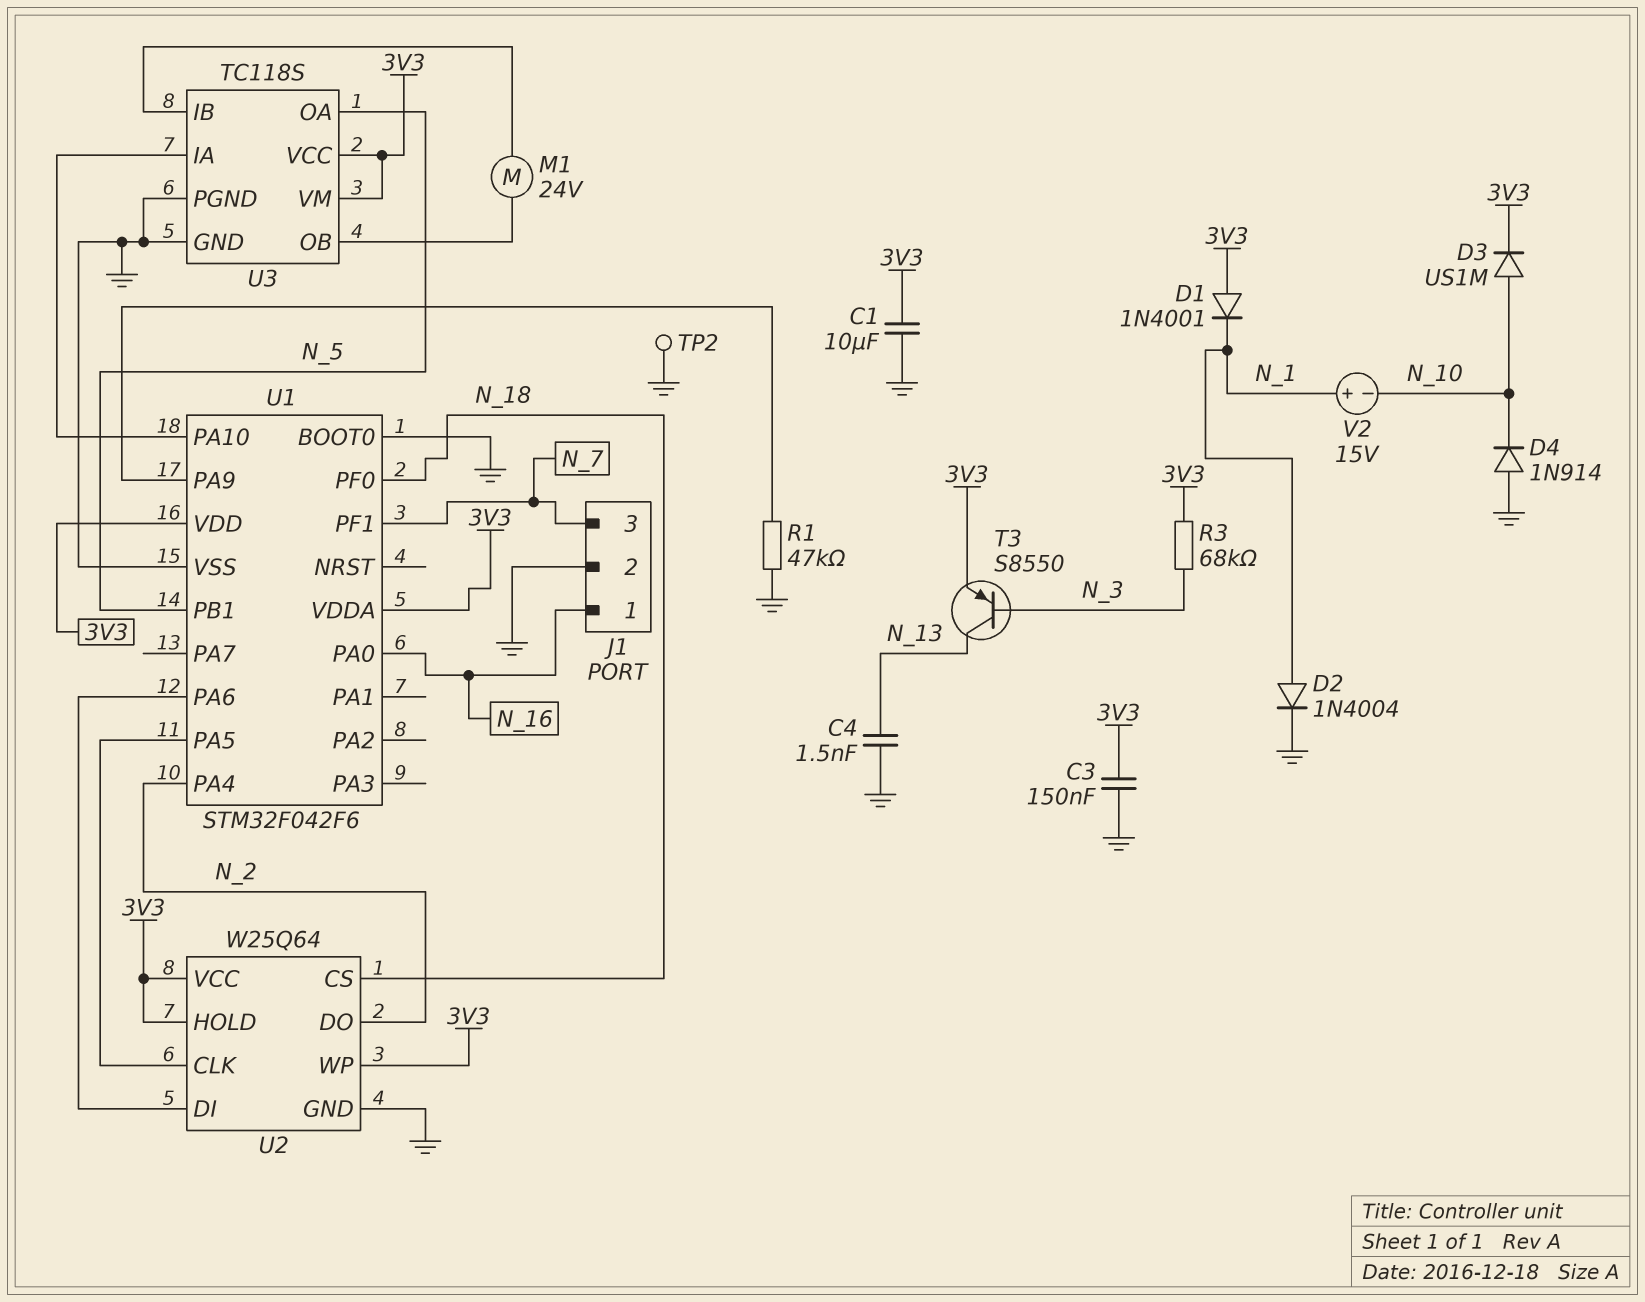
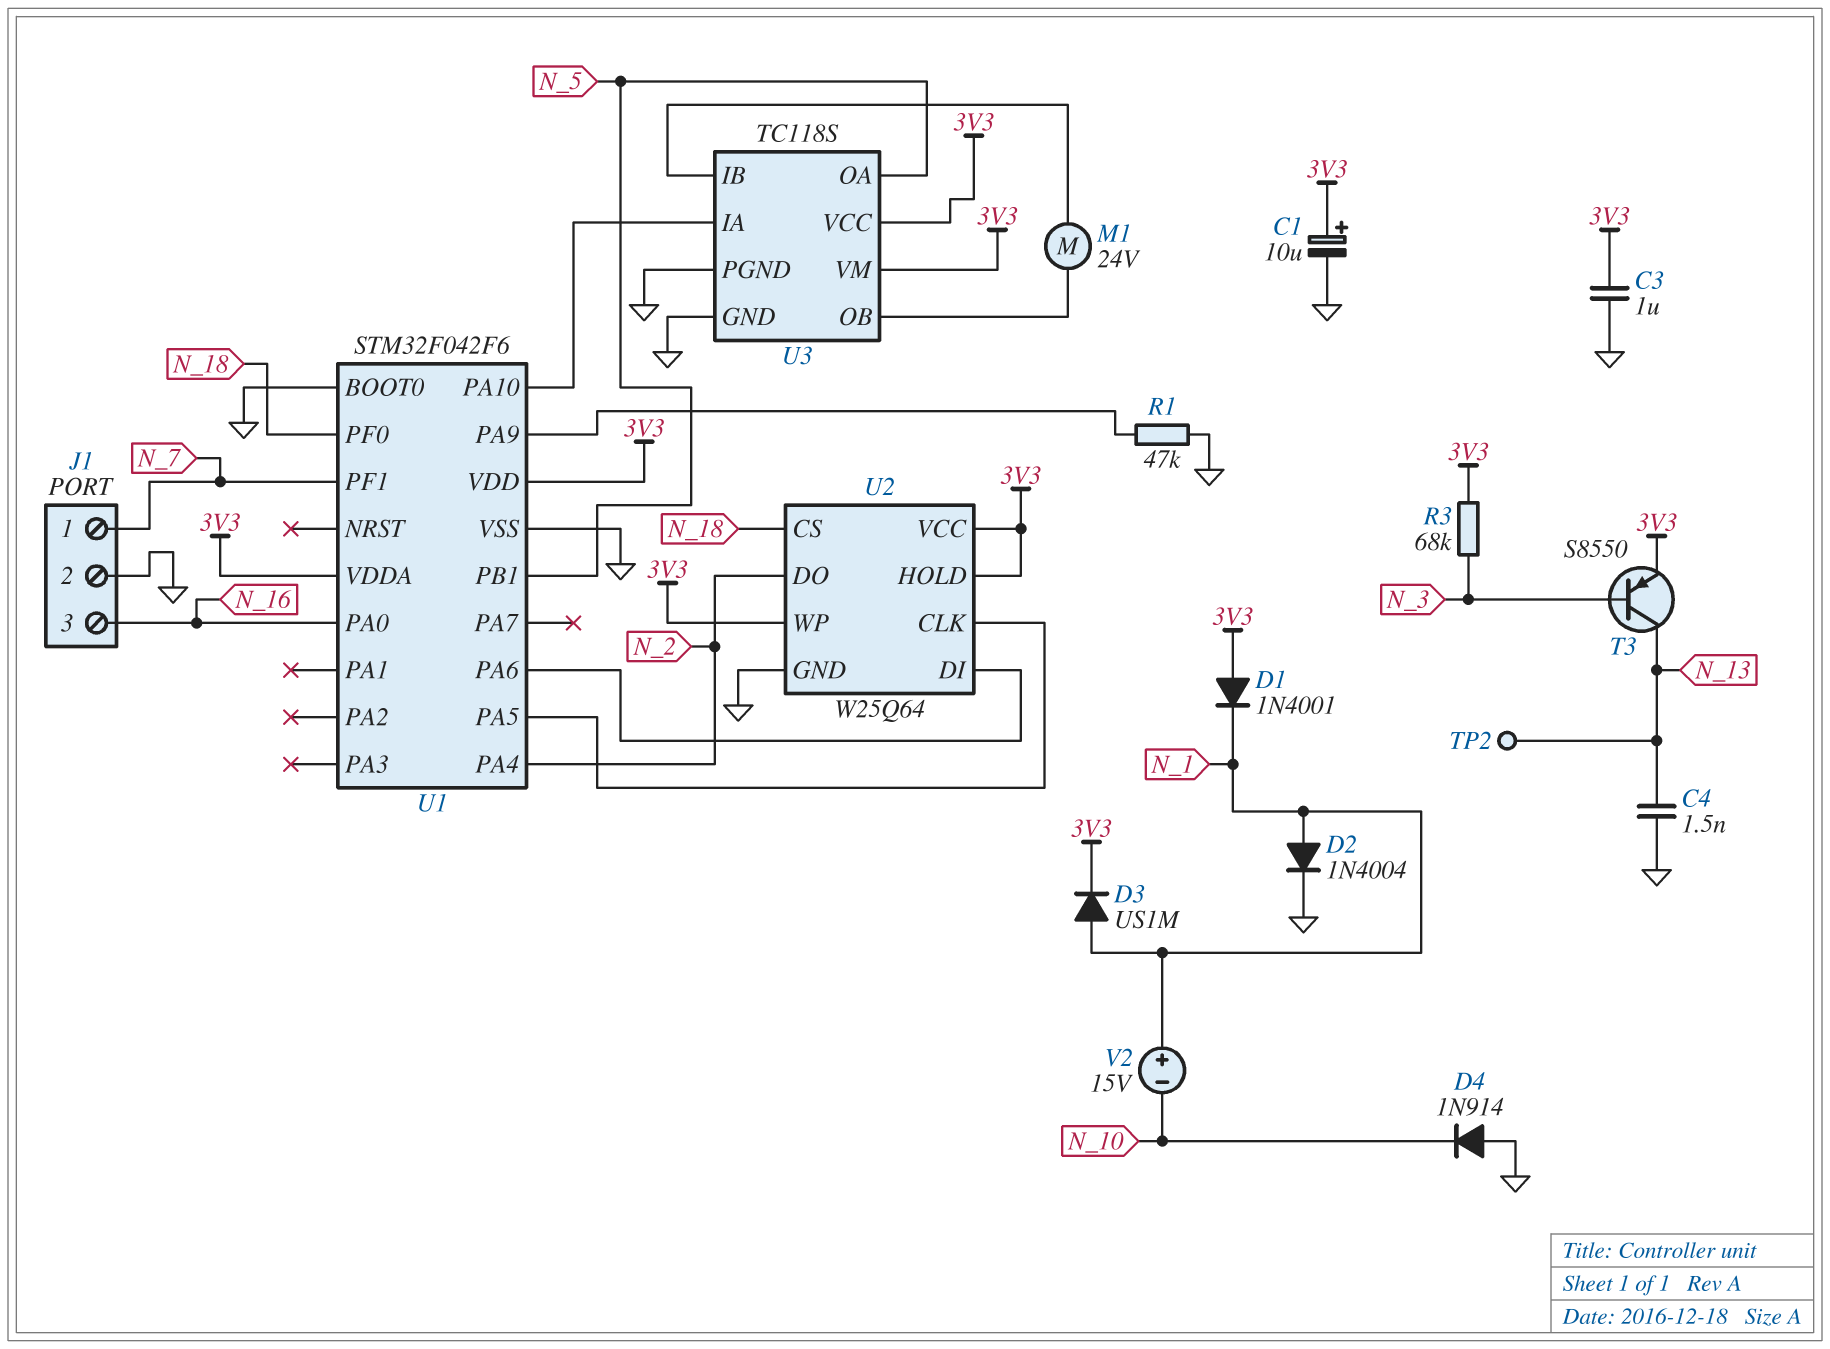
C1: 10uF (3V3, GND) -> 10uF (plus 3V3, minus GND)
C3: 150nF (3V3, GND) -> 1uF (3V3, GND)
D3: diode US1M (A N_10, K 3V3) -> diode US1M (A N_1, K 3V3)
J1 pin 1: N_16 -> N_7
J1 pin 3: N_7 -> N_16
TP2: test point (GND) -> test point (N_13)

